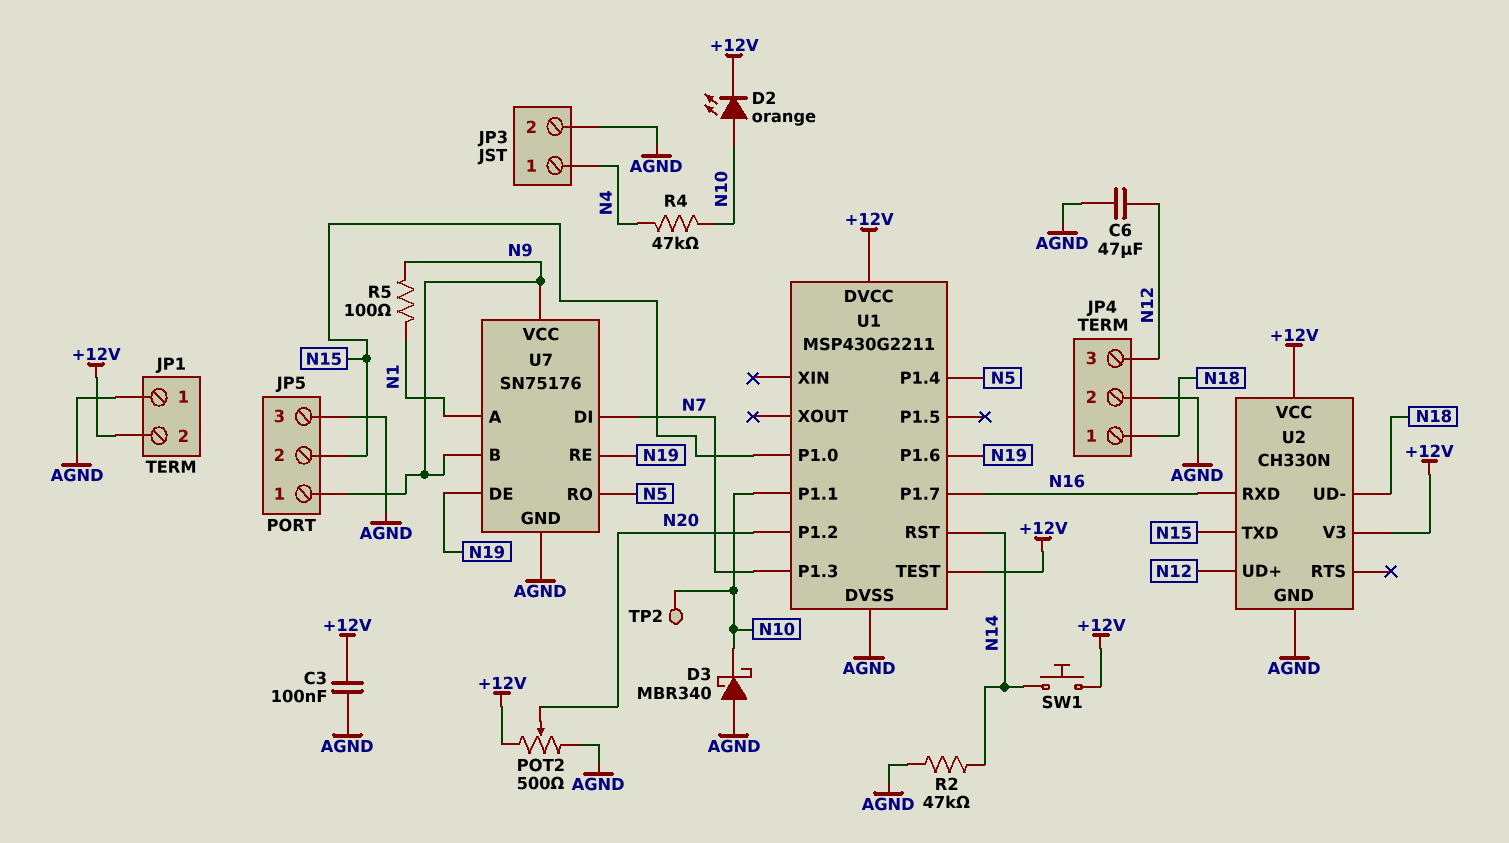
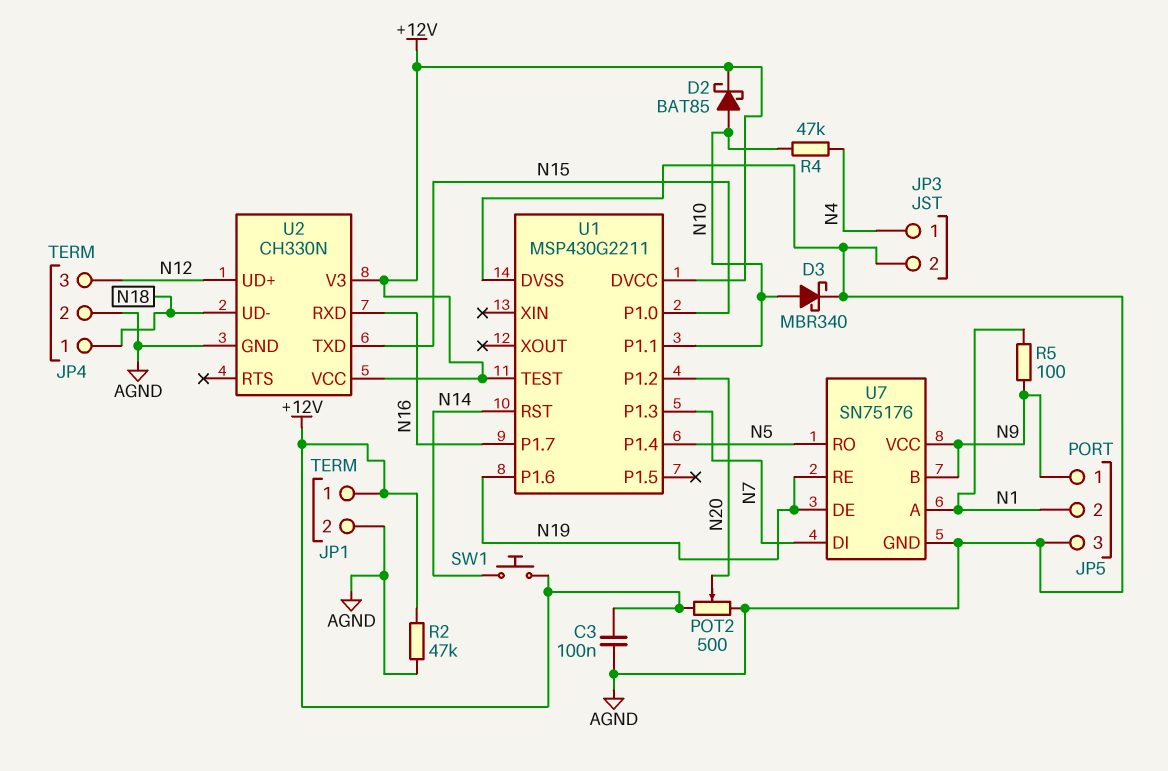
C6: 47uF (AGND, N12) -> none
D2: LED orange (A N10, K +12V) -> schottky BAT85 (A N10, K +12V)
D3: schottky MBR340 (A AGND, K N10) -> schottky MBR340 (A N10, K AGND)
JP1 pin 1: AGND -> +12V
JP1 pin 2: +12V -> AGND
JP5 pin 2: N15 -> N1
R2: 47k (AGND, N14) -> 47k (+12V, AGND)
TP2: test point (N10) -> none

